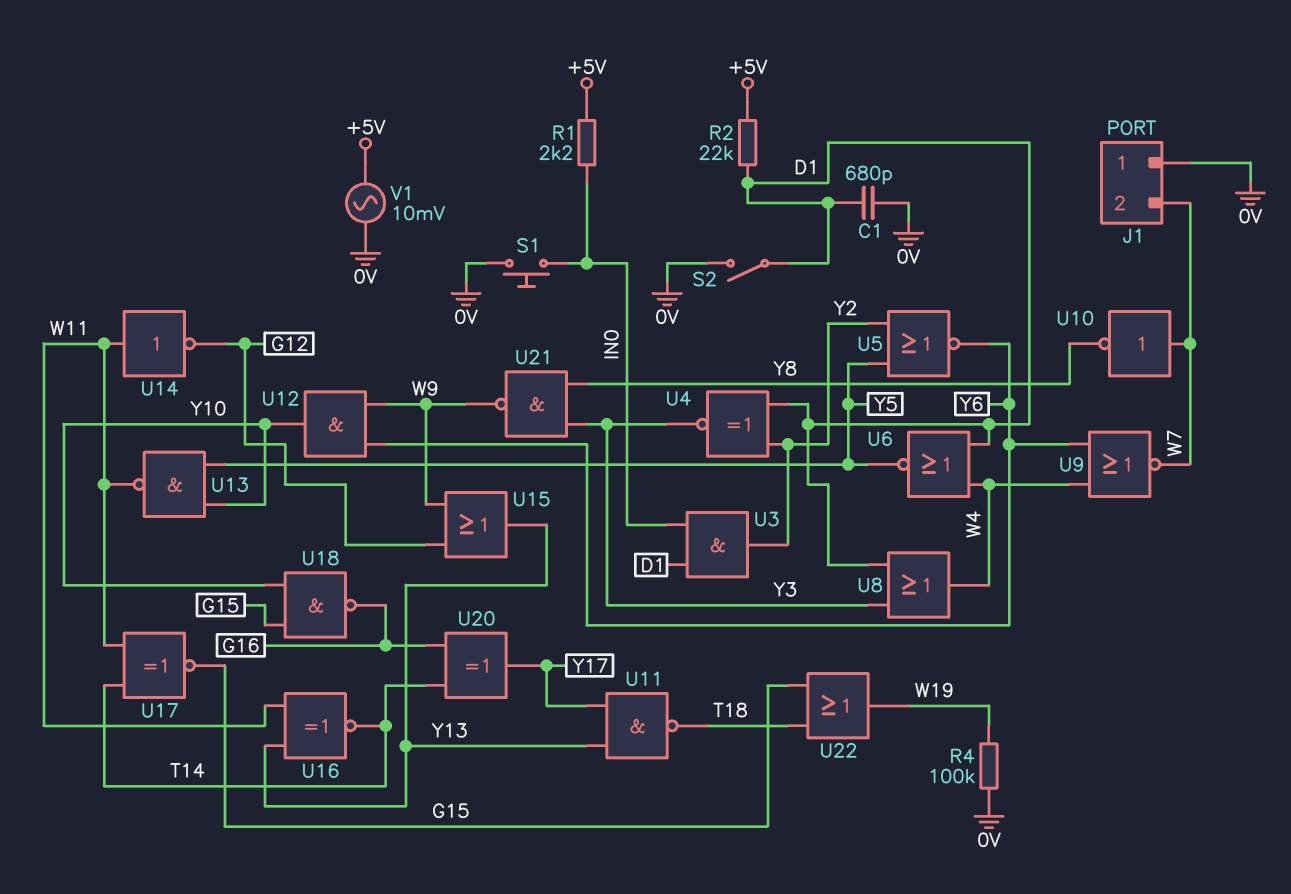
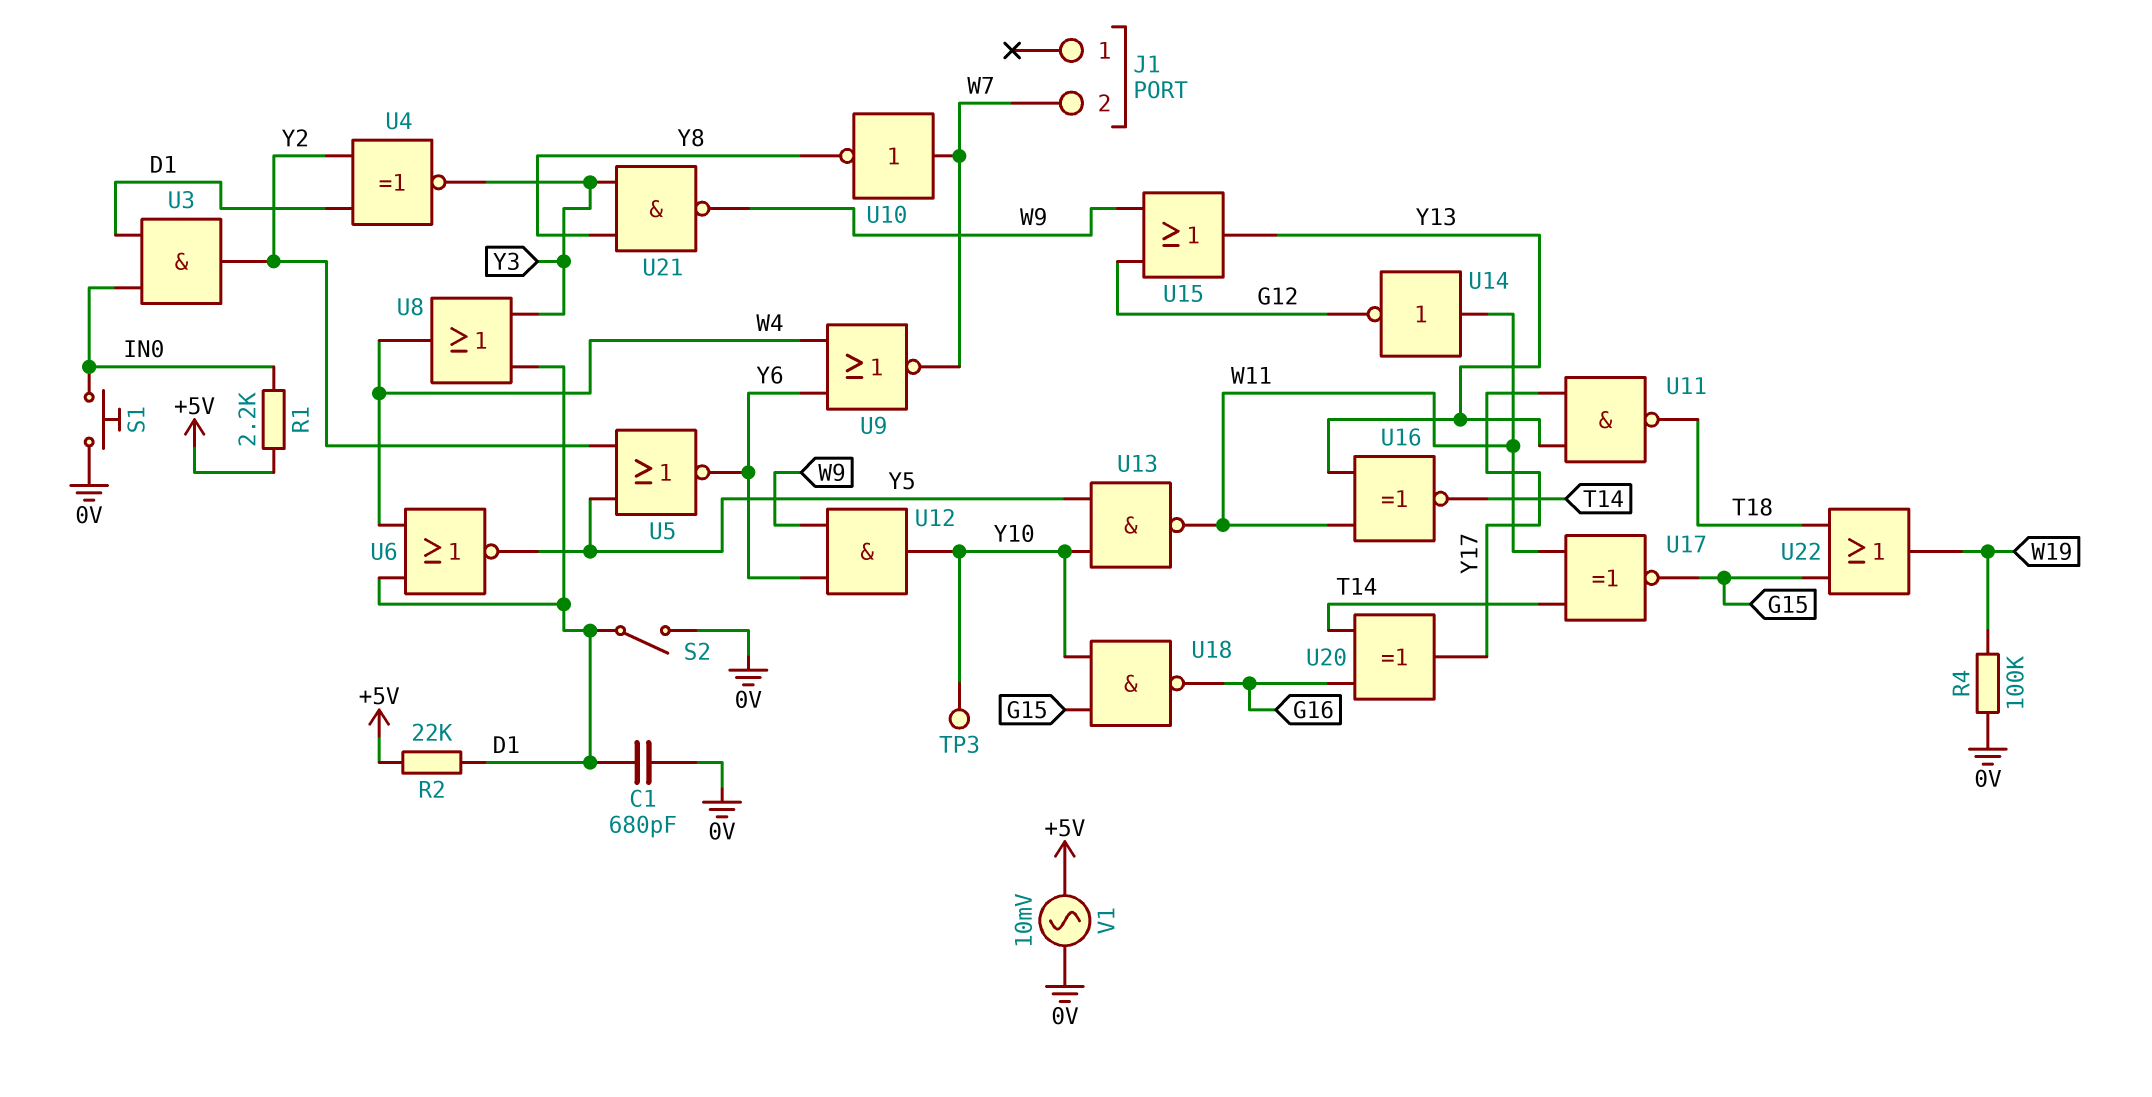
J1 pin 1: 0V -> none
TP3: none -> test point (Y10)

